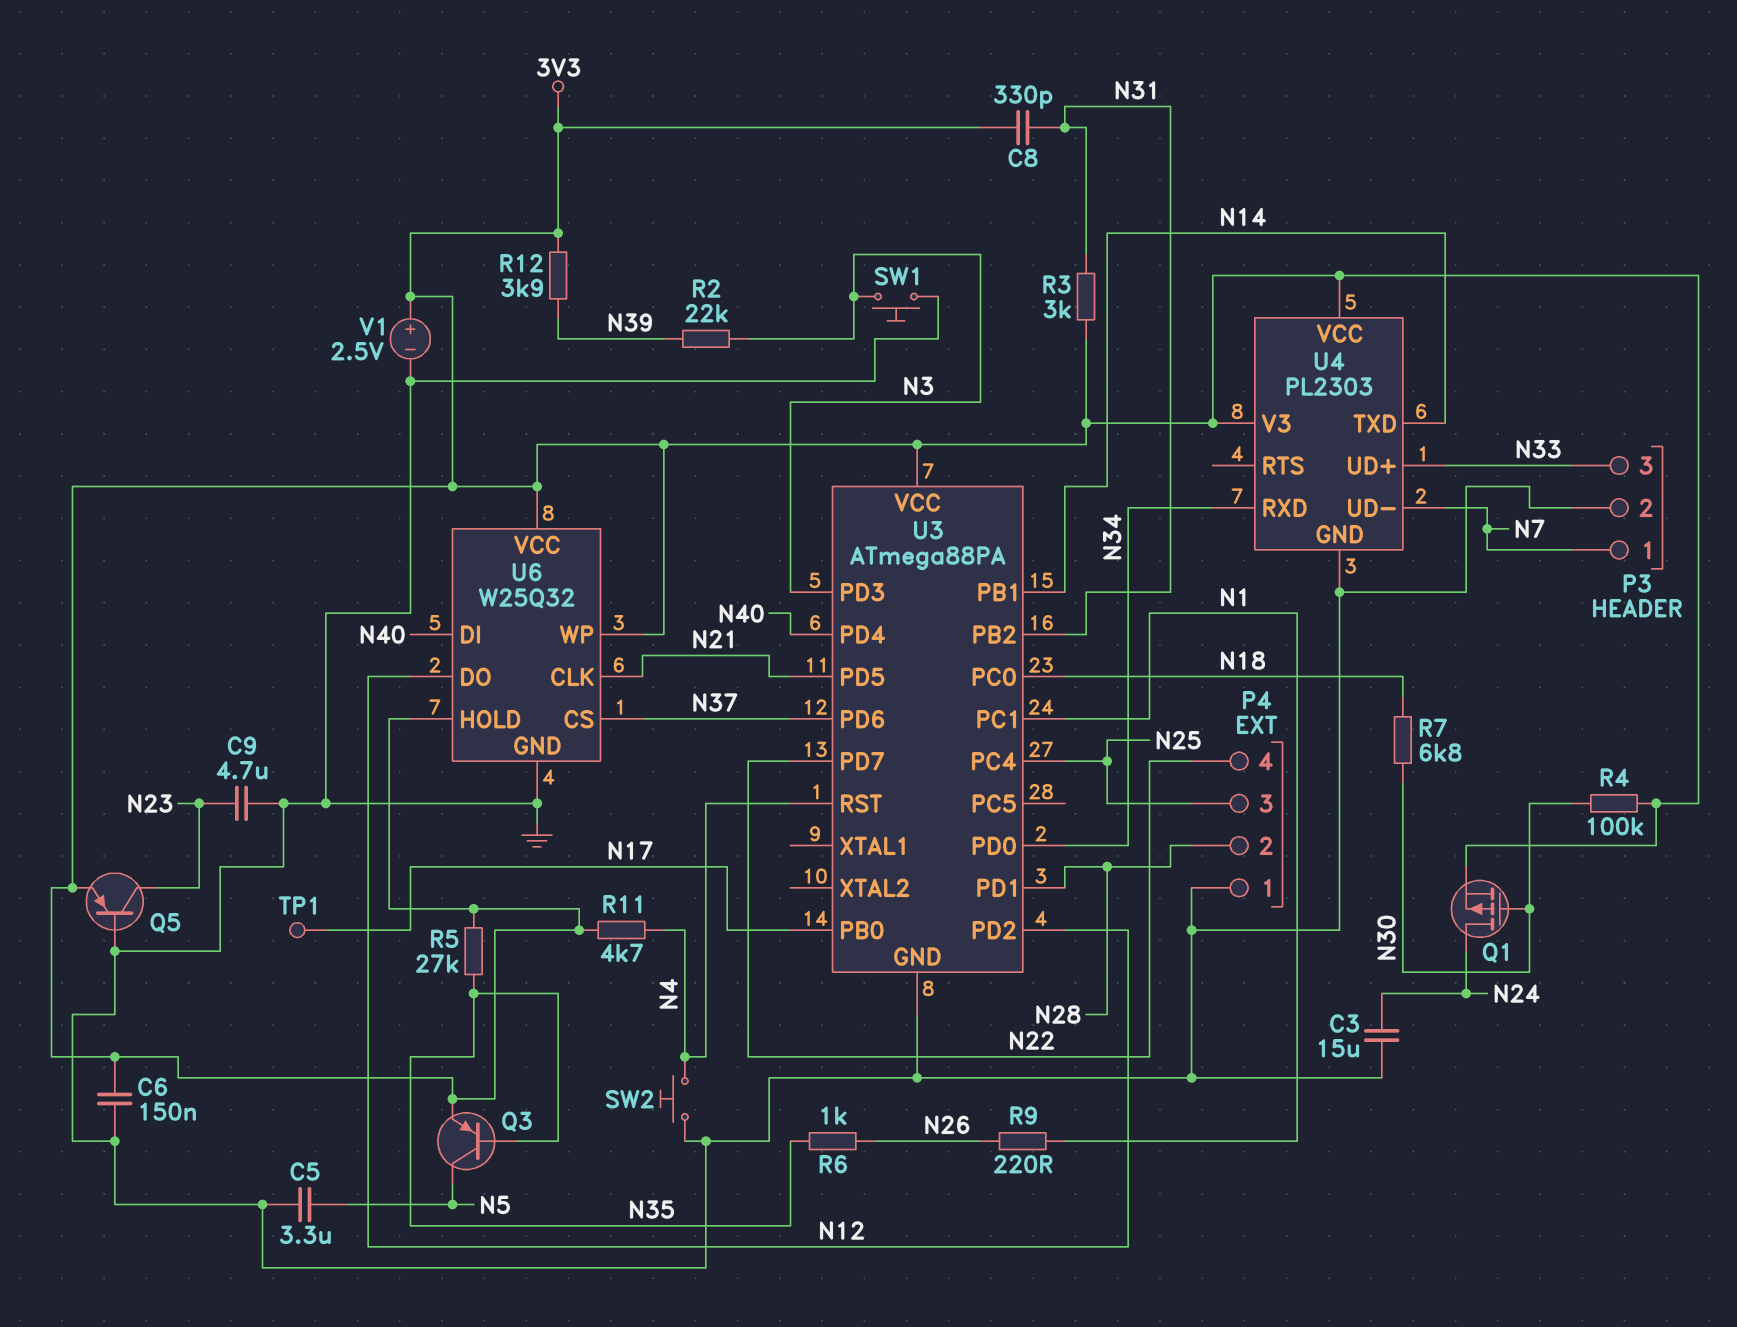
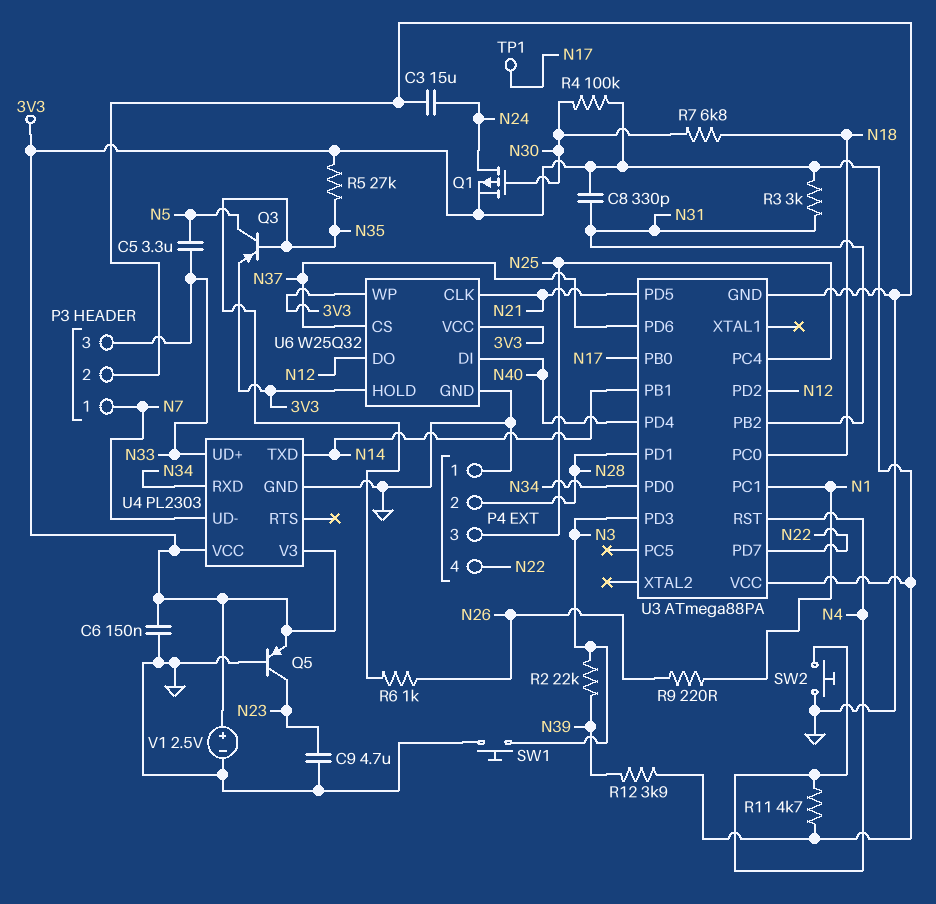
C5: 3.3uF (GND, N5) -> 3.3uF (N5, N33)

